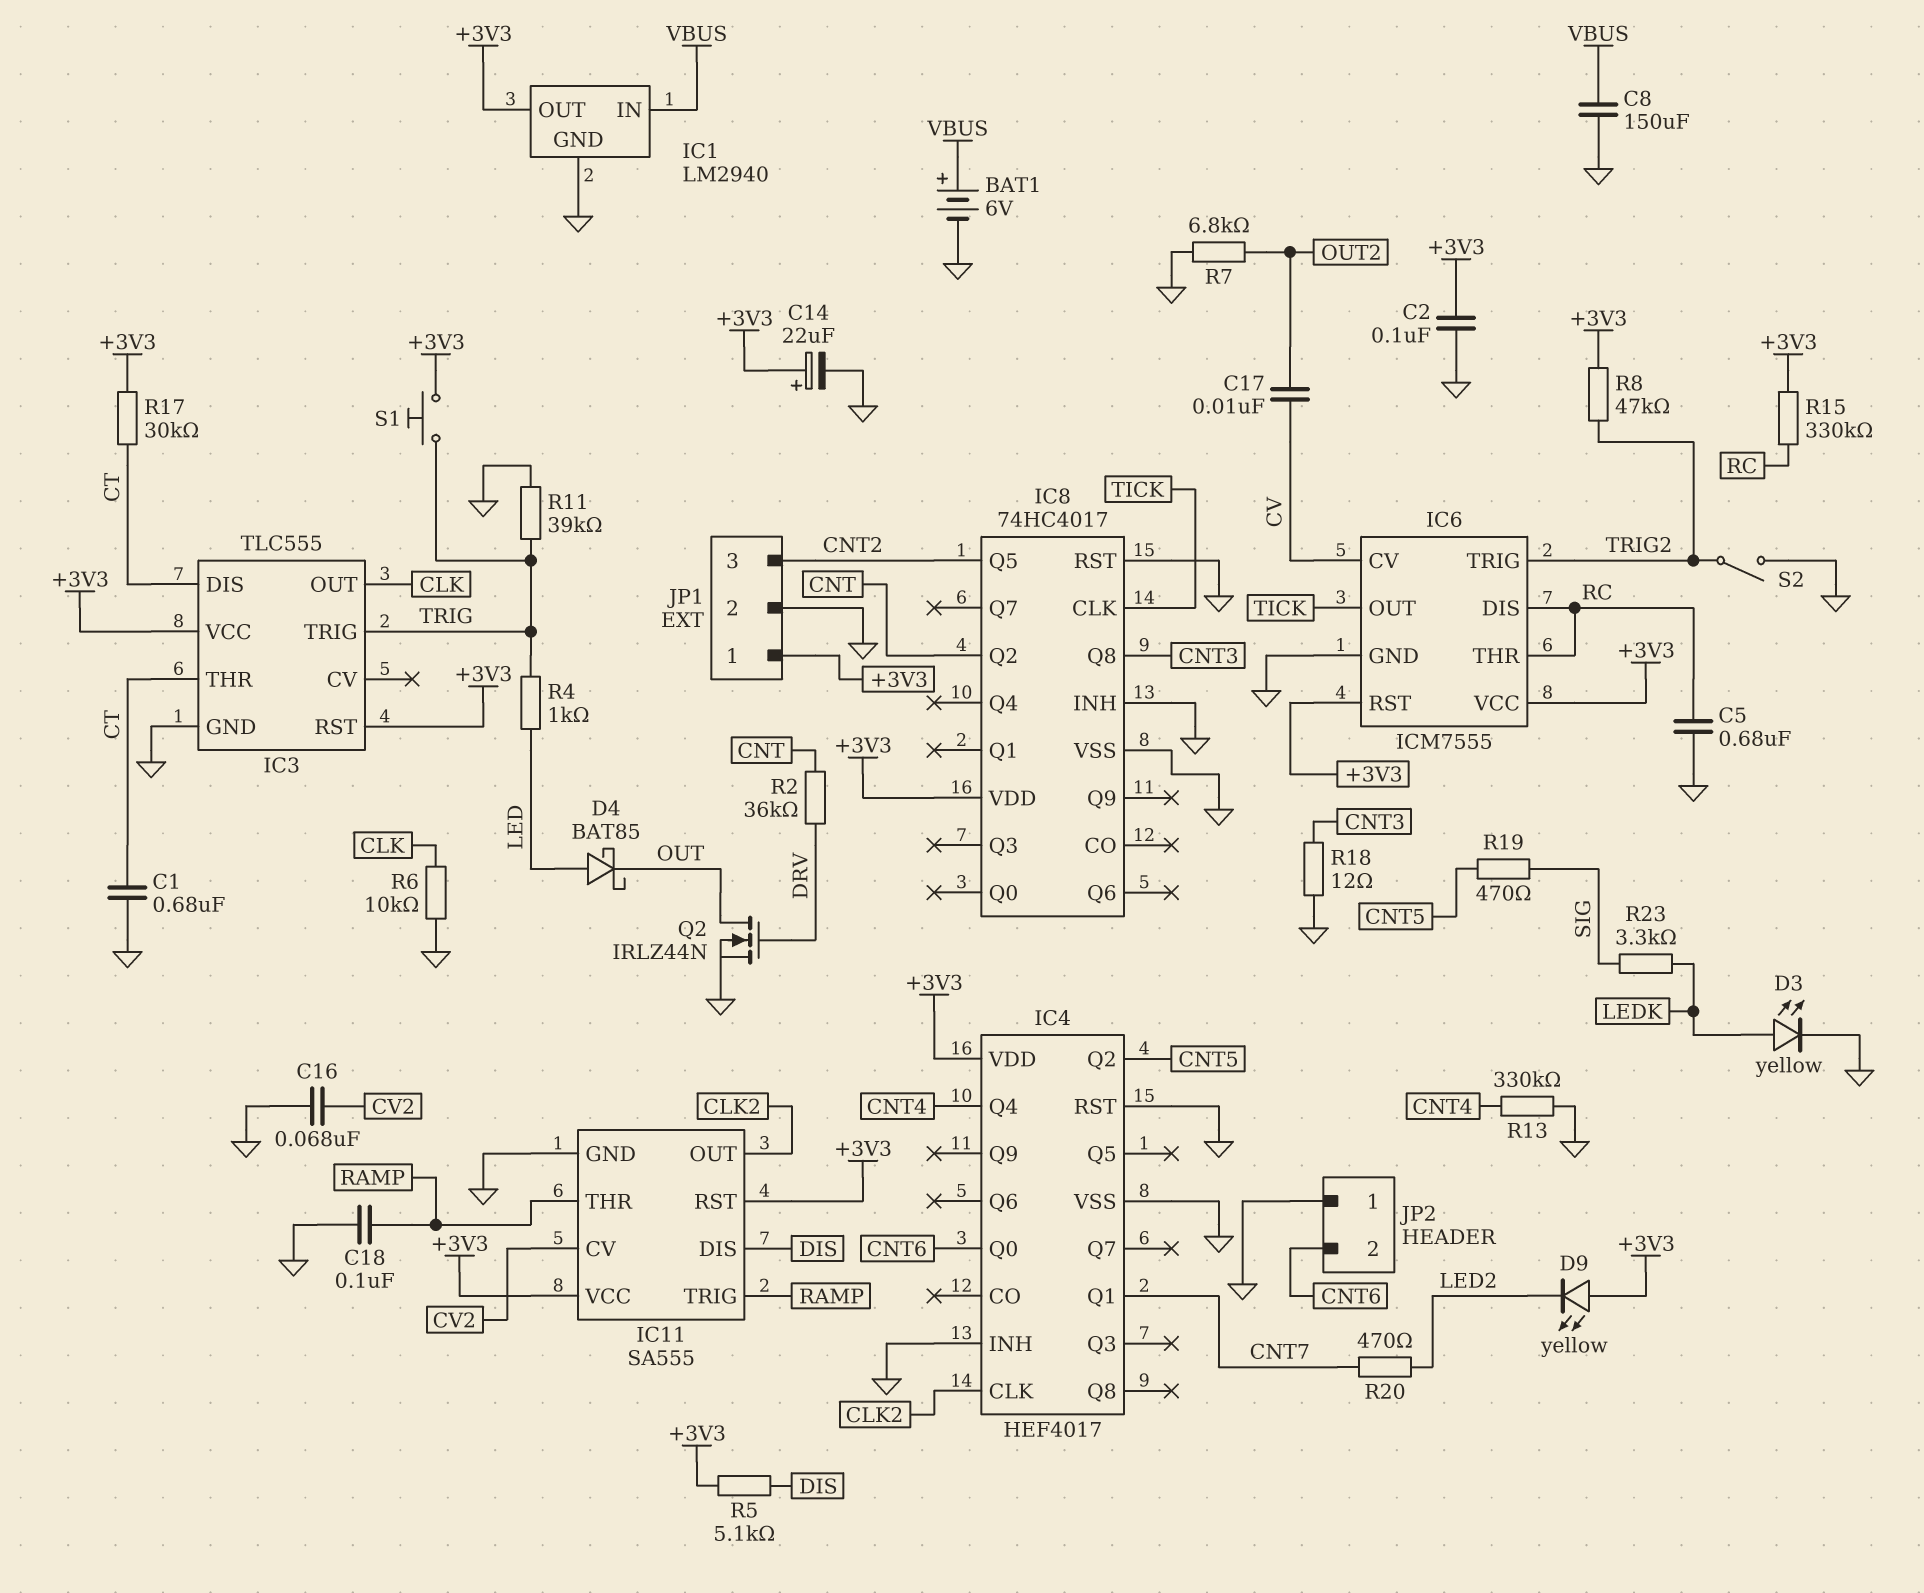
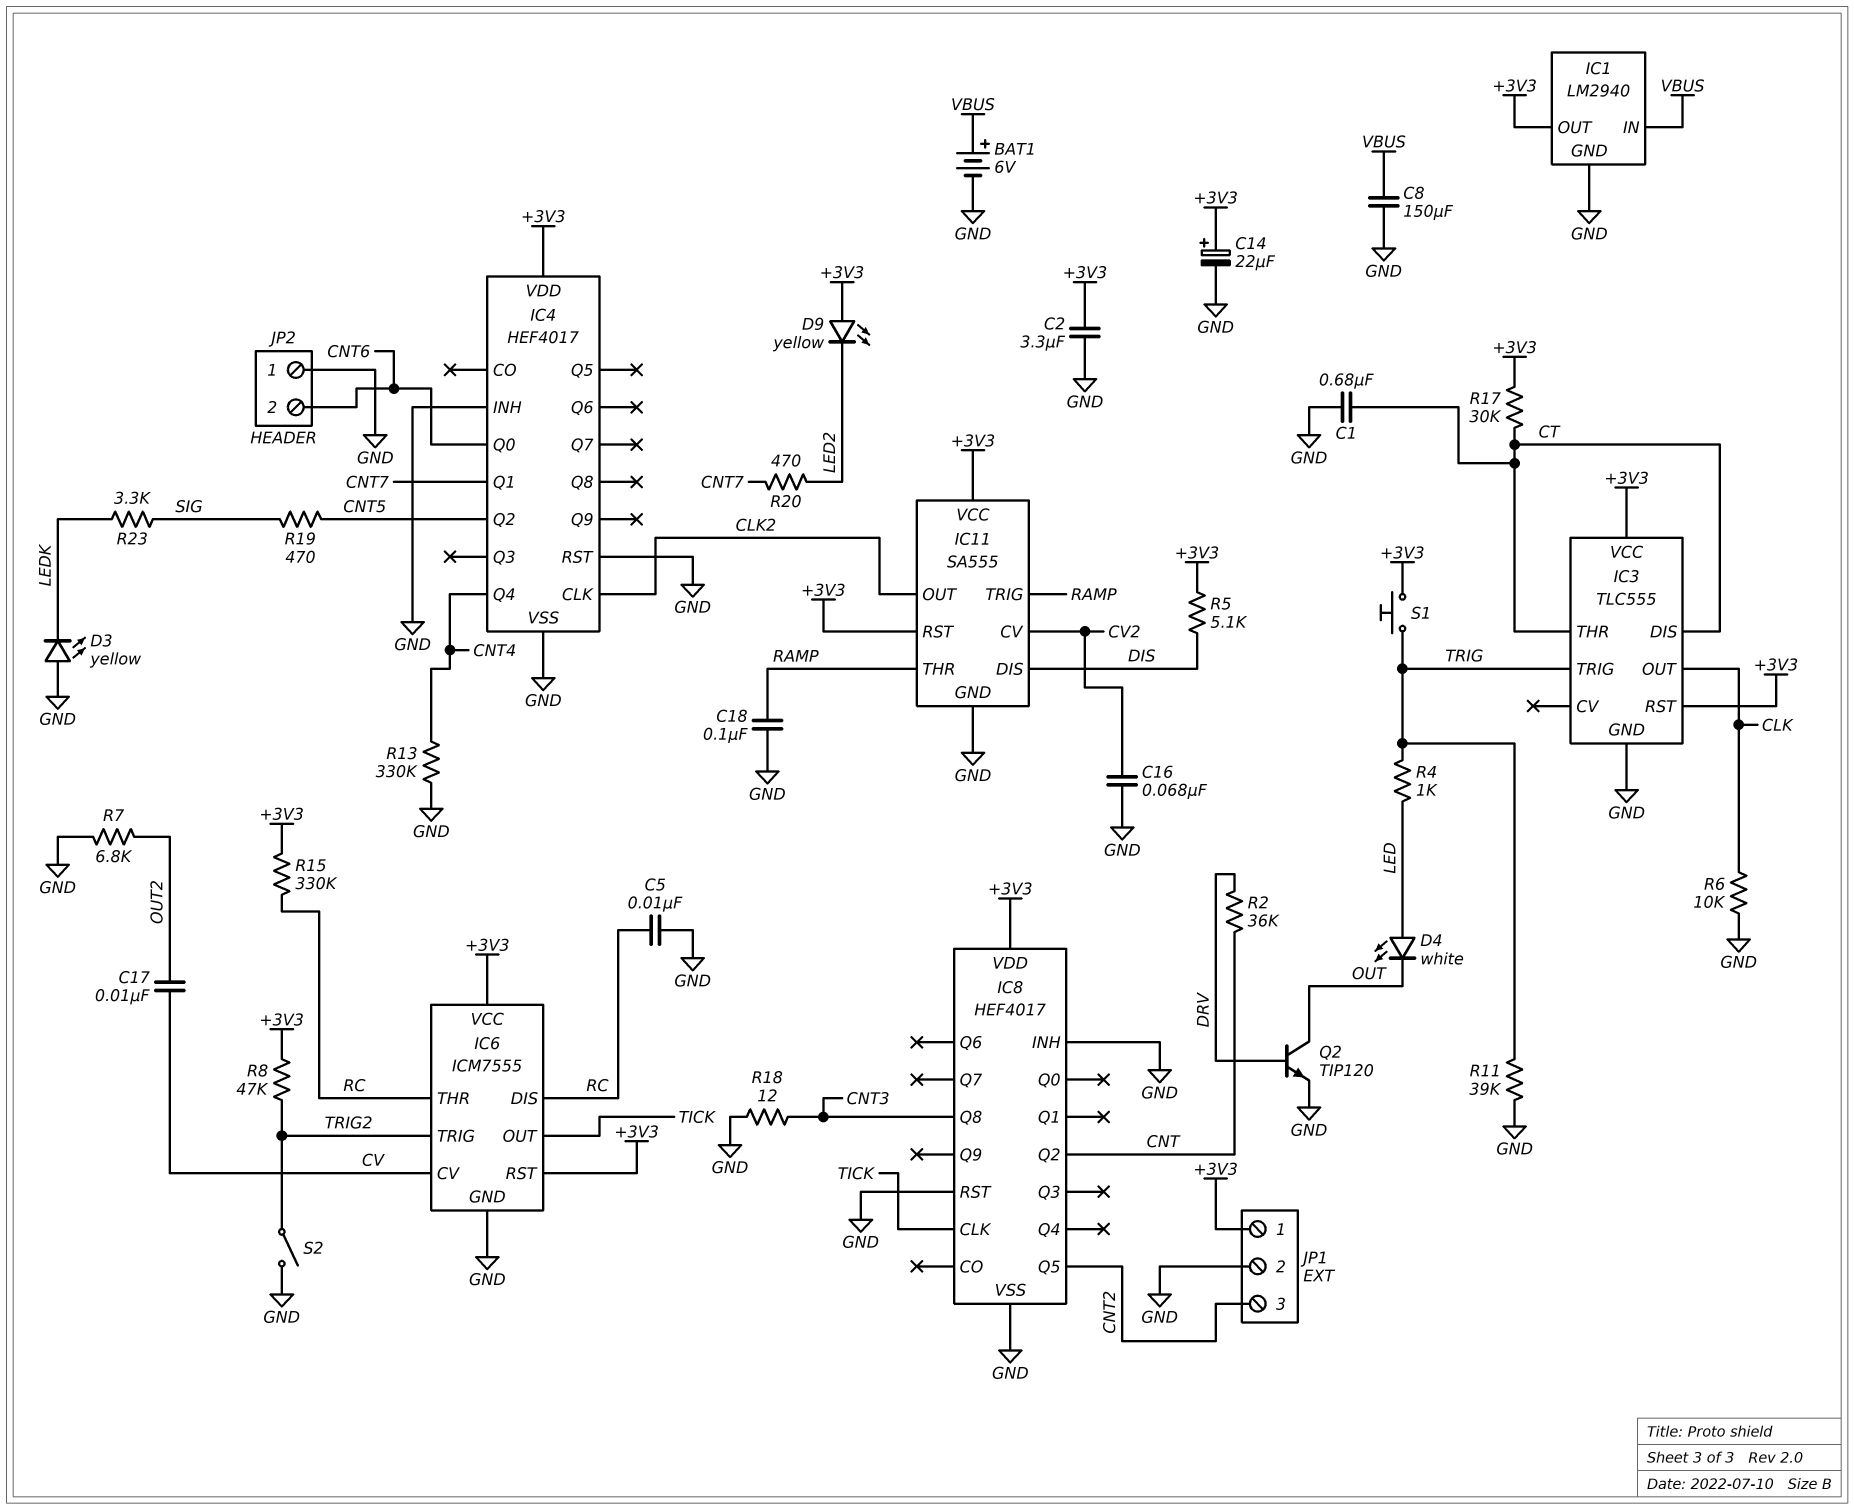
C2: 100nF (+3V3, GND) -> 3.3uF (+3V3, GND)
C5: 680nF (GND, RC) -> 10nF (GND, RC)
D3: LED yellow (A LEDK, K GND) -> LED yellow (A GND, K LEDK)
D4: schottky BAT85 (A LED, K OUT) -> LED white (A LED, K OUT)
IC8: 74HC4017 -> HEF4017
Q2: NMOS IRLZ44N (G DRV, D OUT, S GND) -> NPN TIP120 (B DRV, C OUT, E GND)

